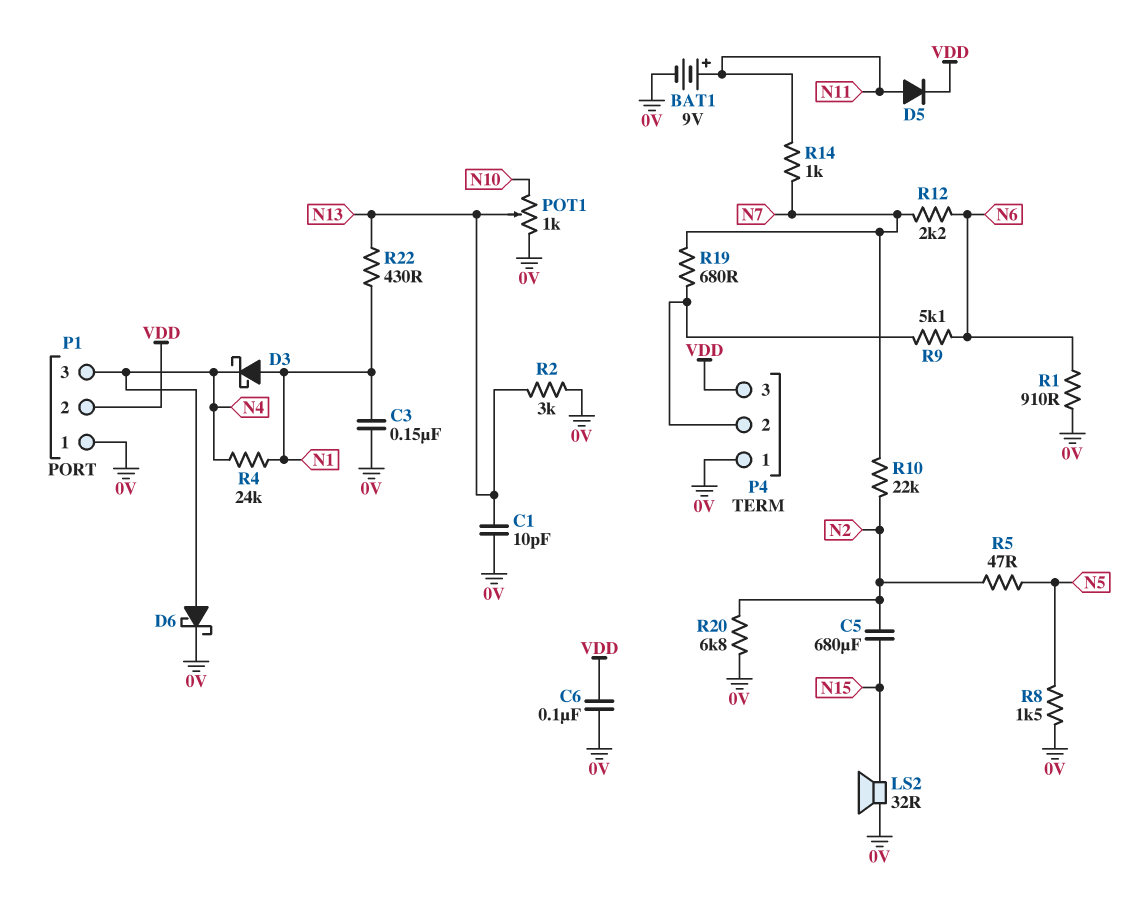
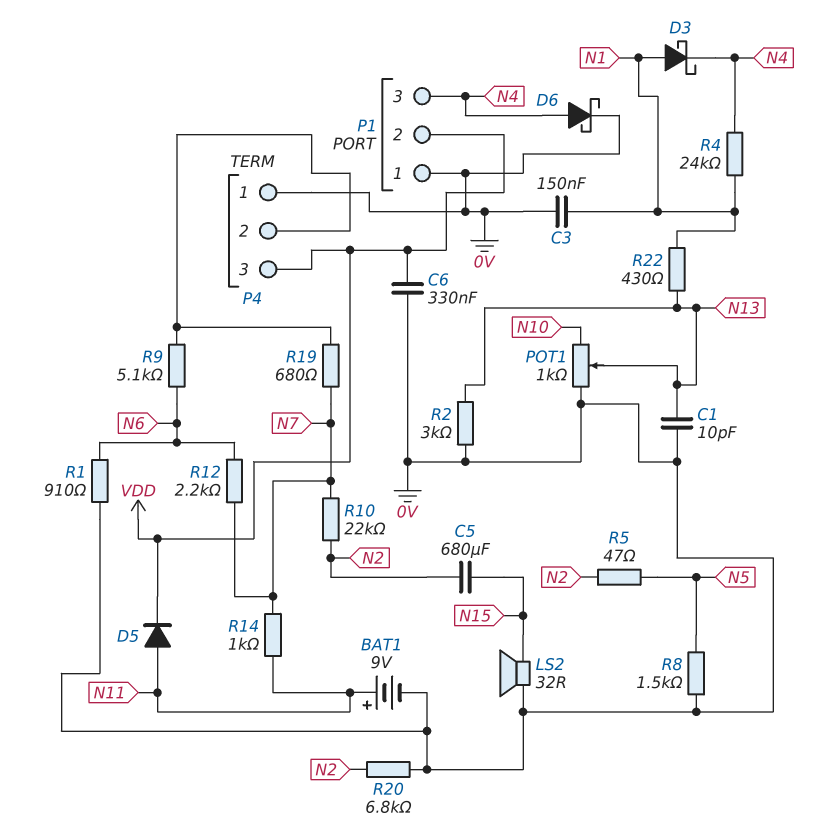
C6: 100nF (0V, VDD) -> 330nF (0V, VDD)

